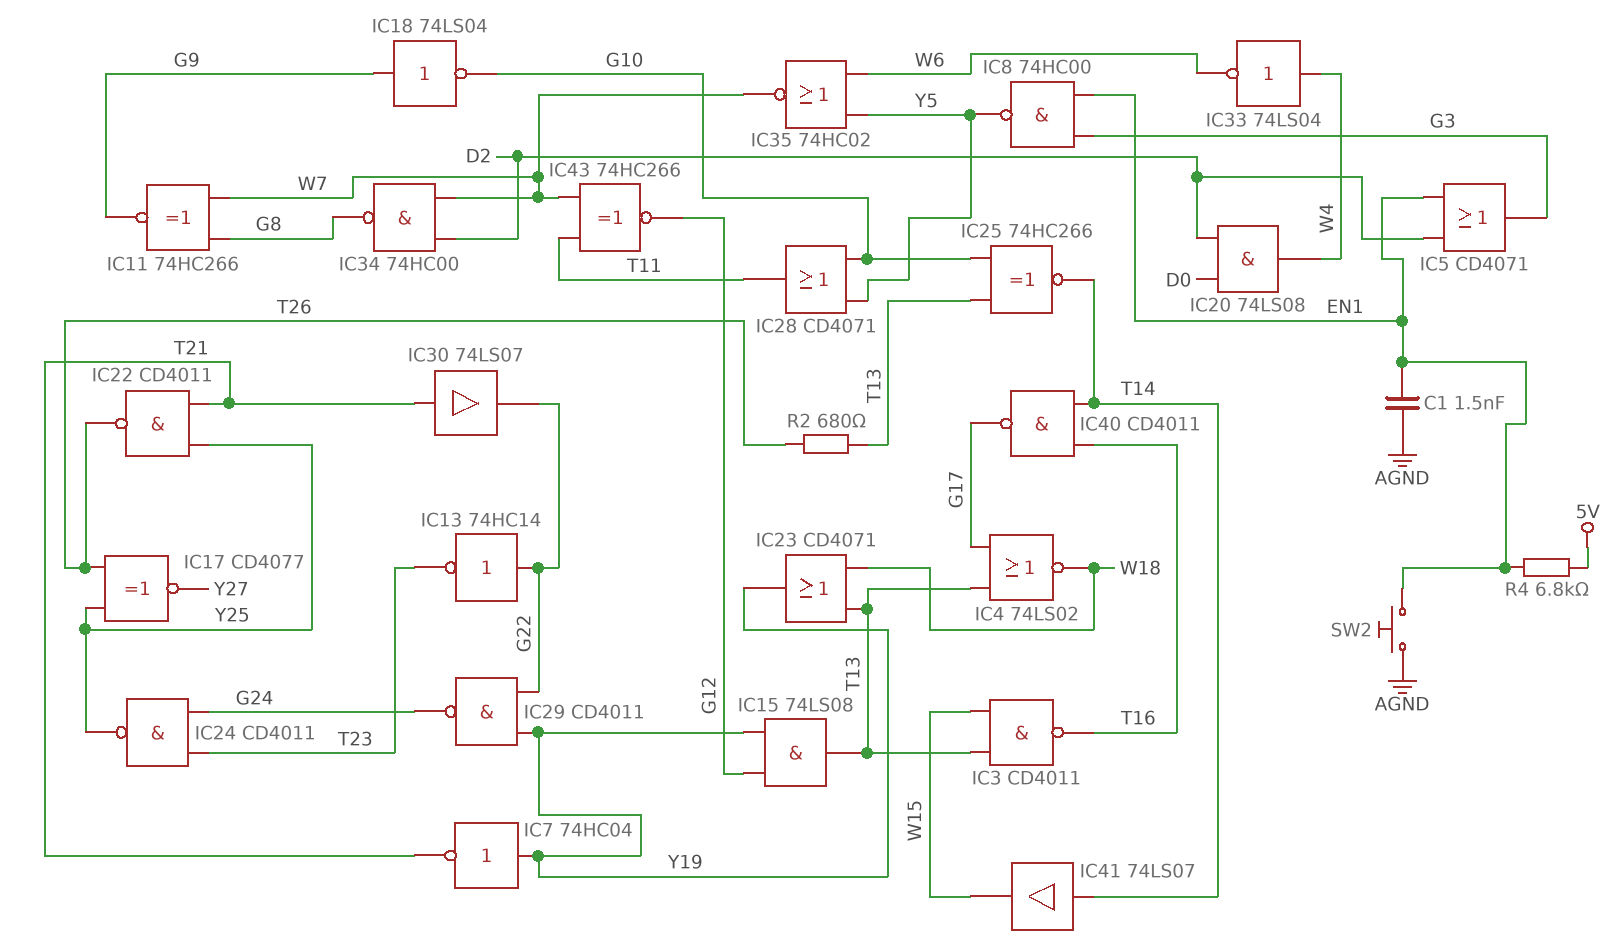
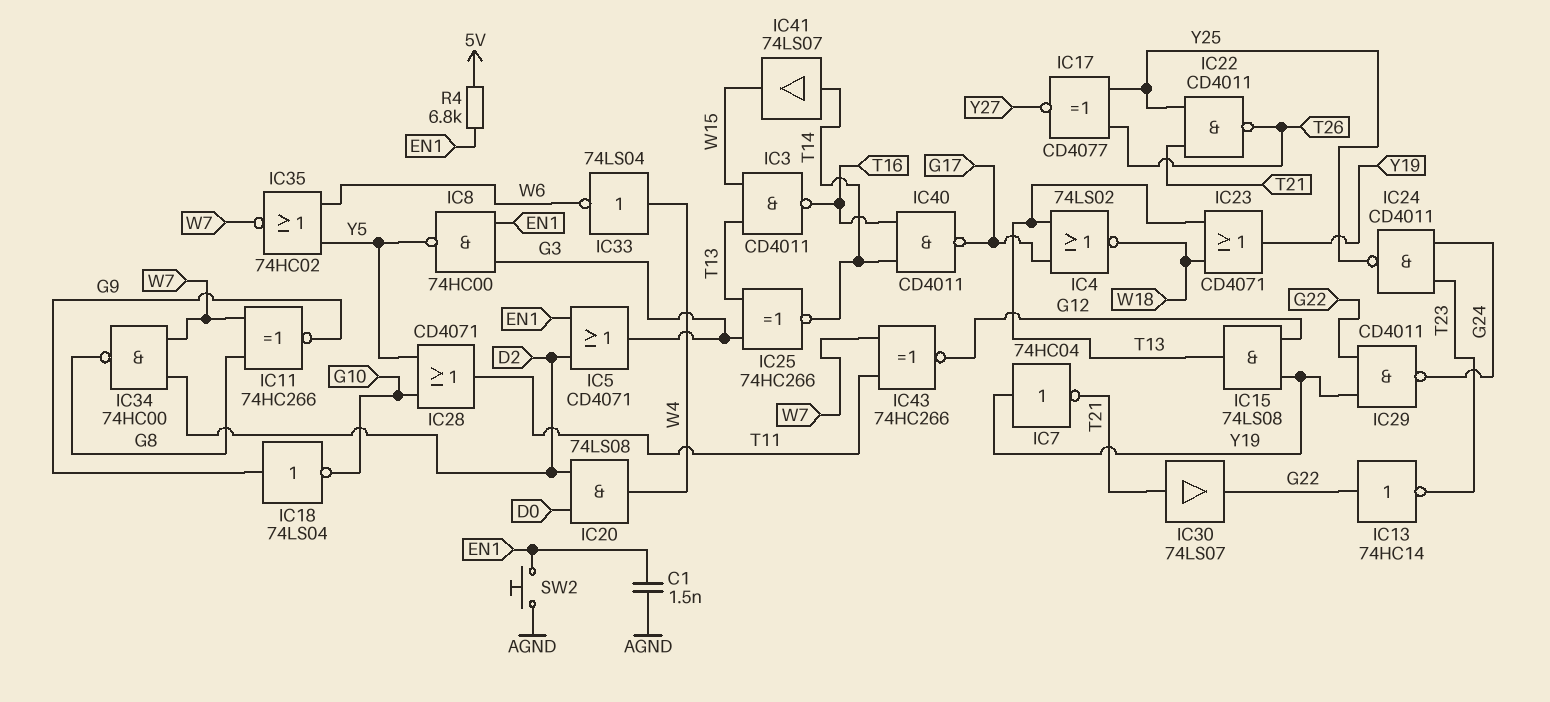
IC25: XNOR 74HC266 (in G10, in T13, out T14) -> XNOR 74HC266 (in G3, in T13, out T14)
R2: 680 (T13, T26) -> none

